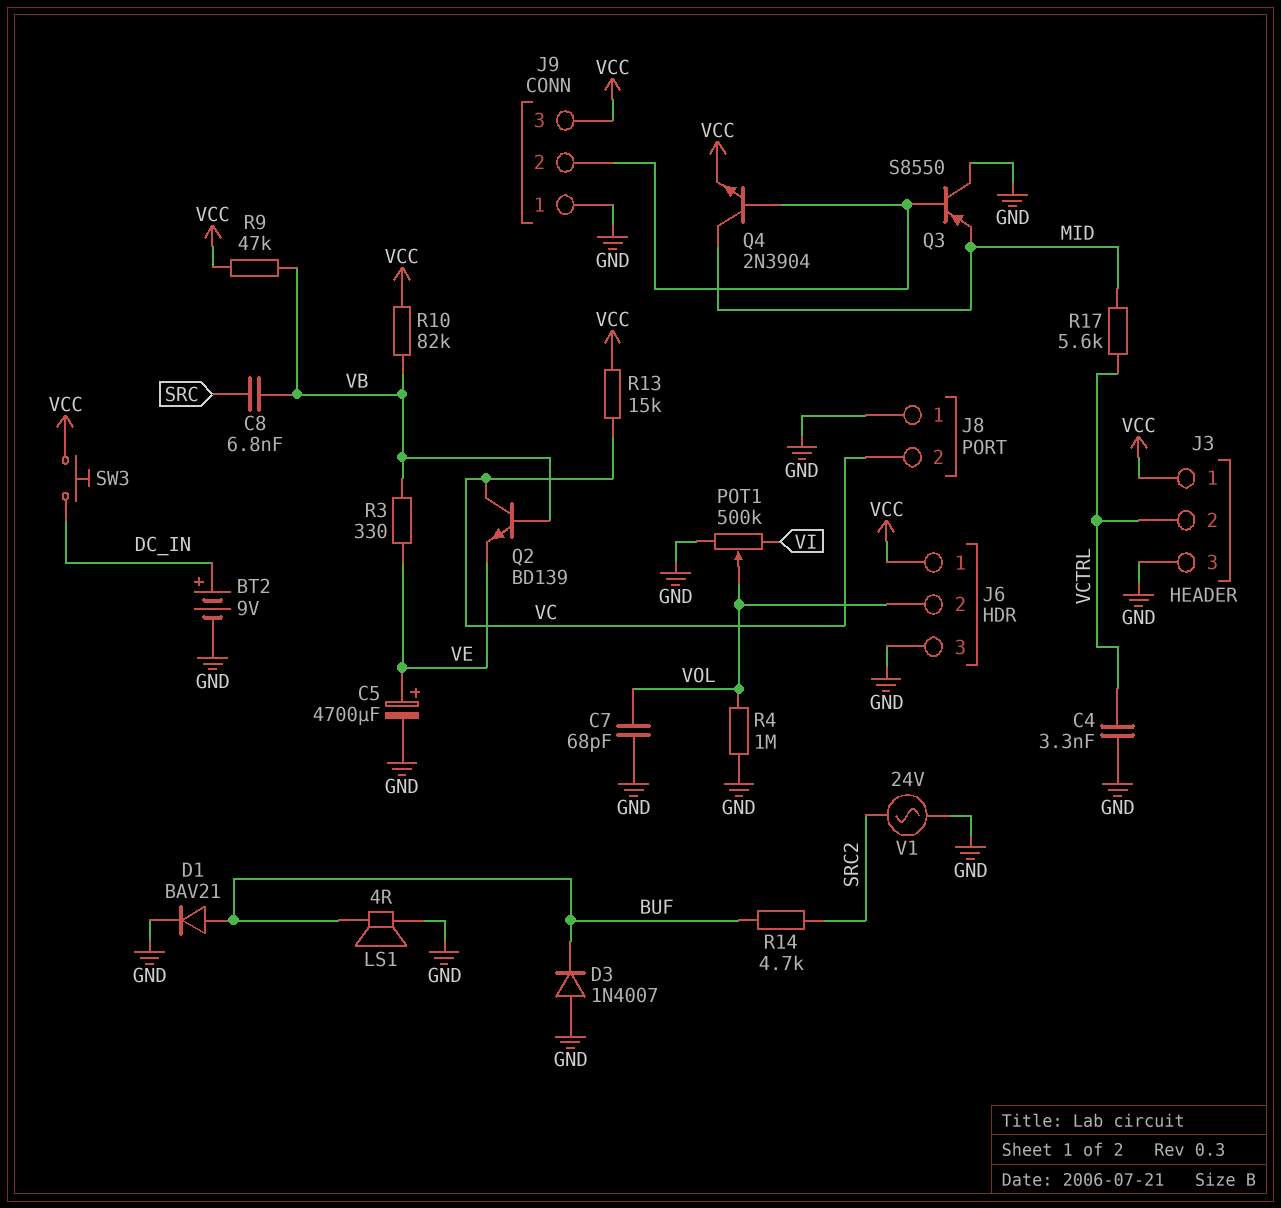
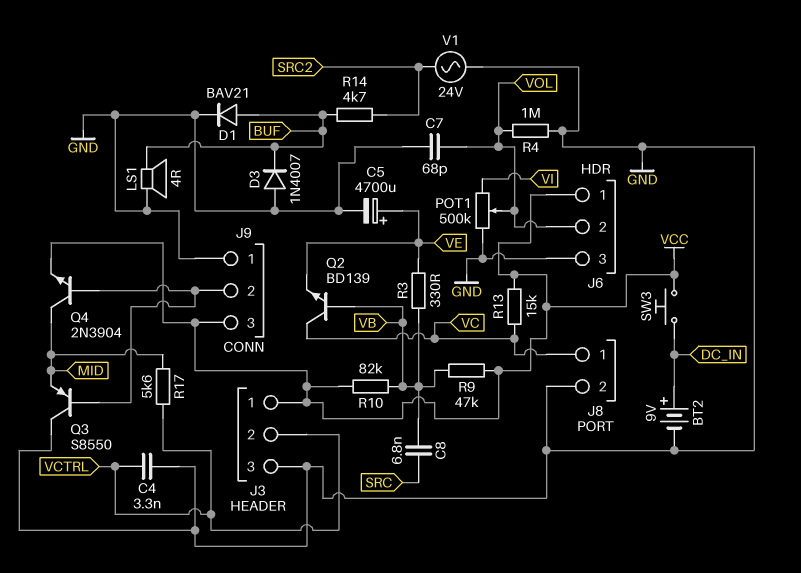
J8 pin 1: GND -> VC
J8 pin 2: VC -> GND

